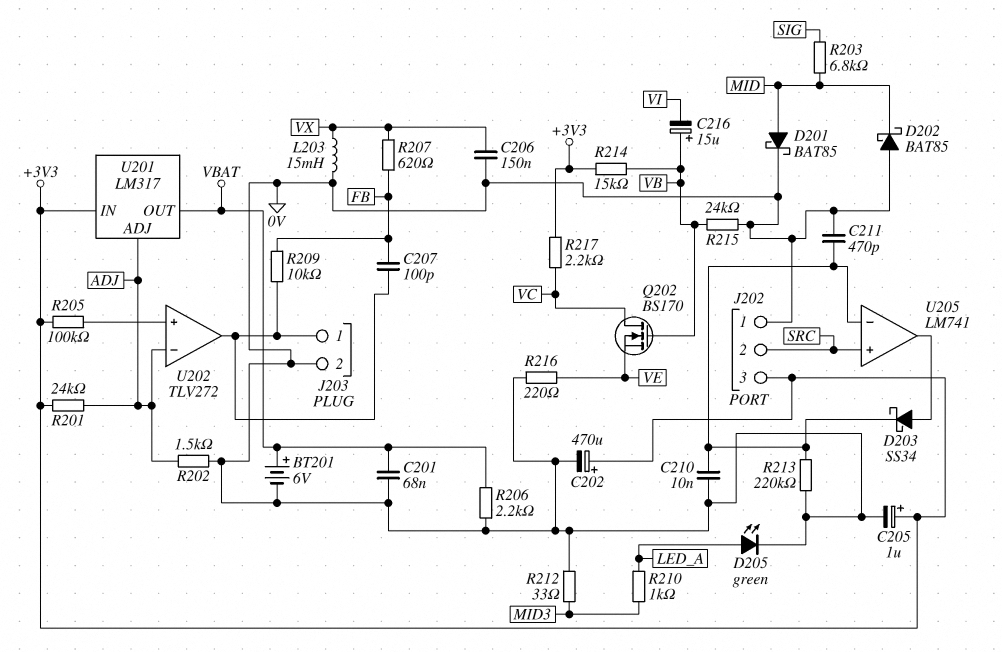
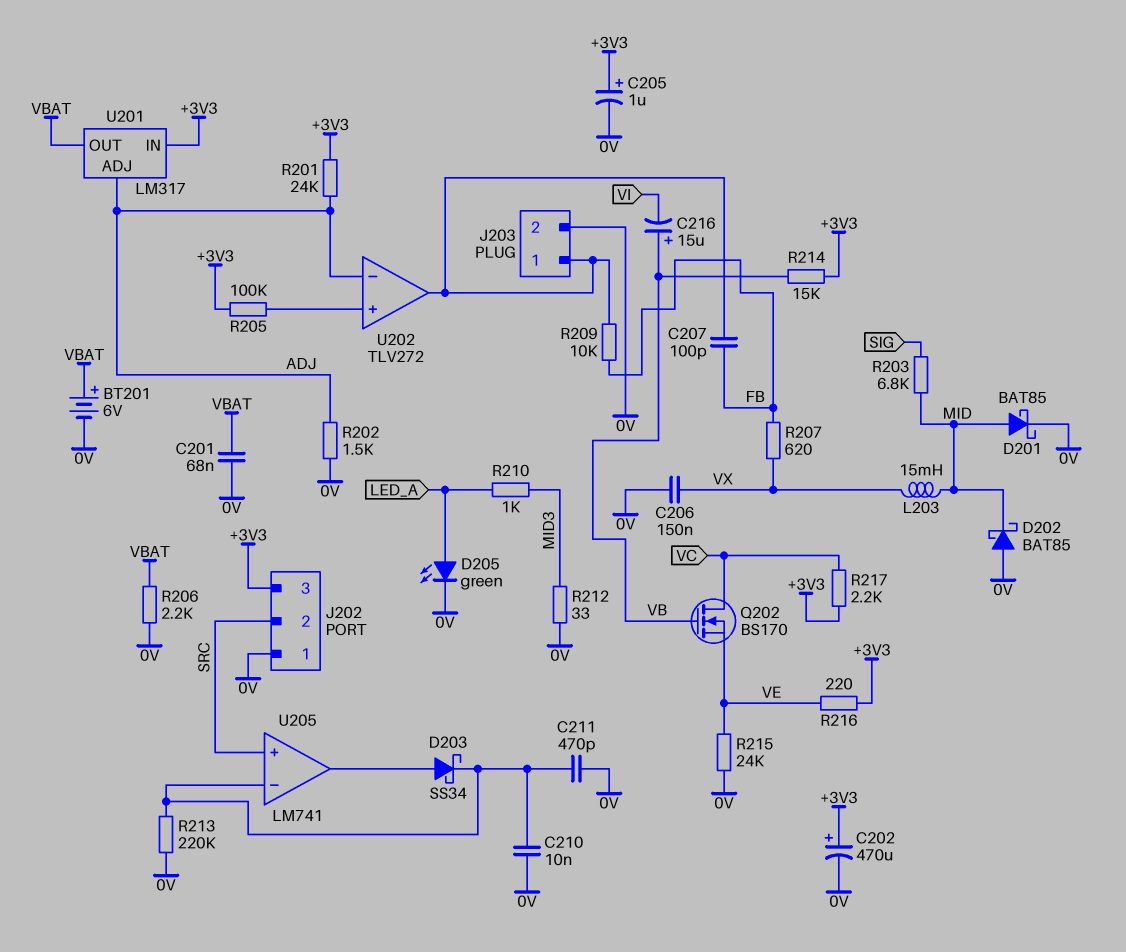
L203: 15mH (0V, VX) -> 15mH (MID, VX)
R215: 24k (0V, VB) -> 24k (0V, VE)
R216: 220 (0V, VE) -> 220 (+3V3, VE)

